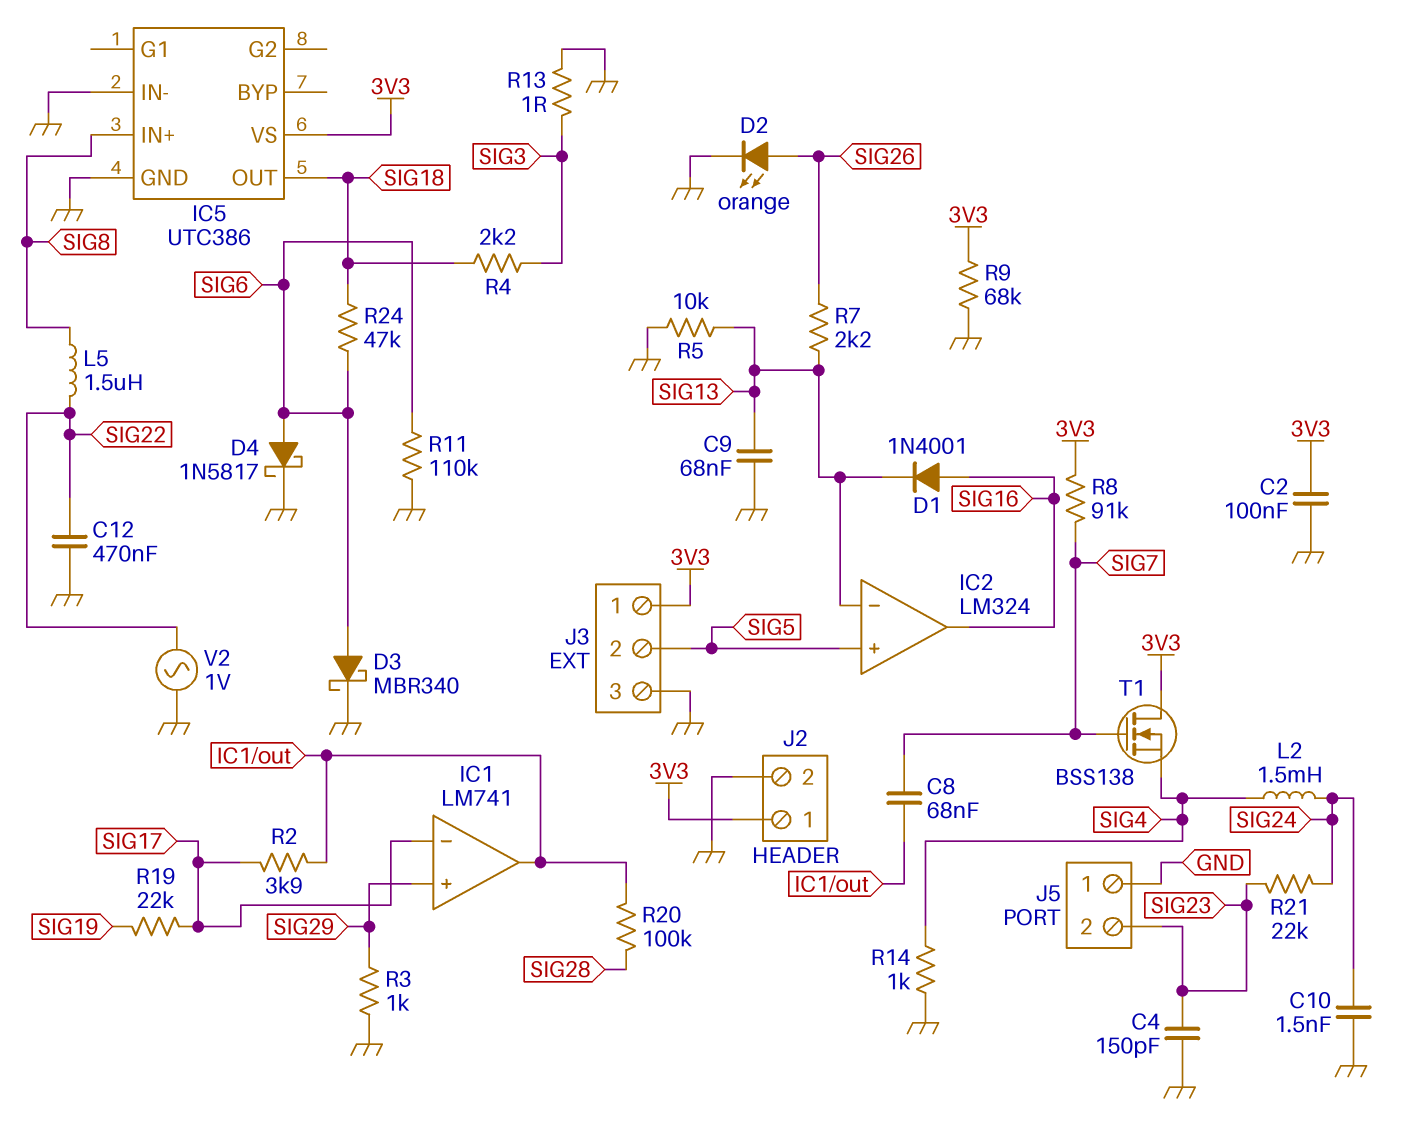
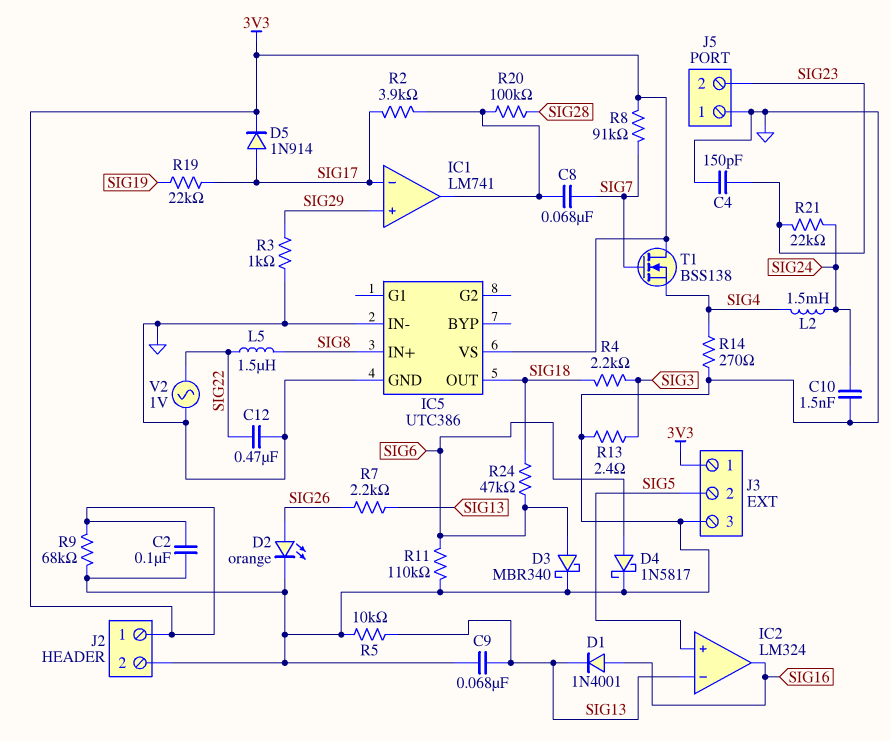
D5: none -> diode 1N914 (A SIG17, K 3V3)
R13: 1 (GND, SIG3) -> 2.4 (GND, SIG3)
R14: 1k (GND, SIG4) -> 270 (GND, SIG4)

